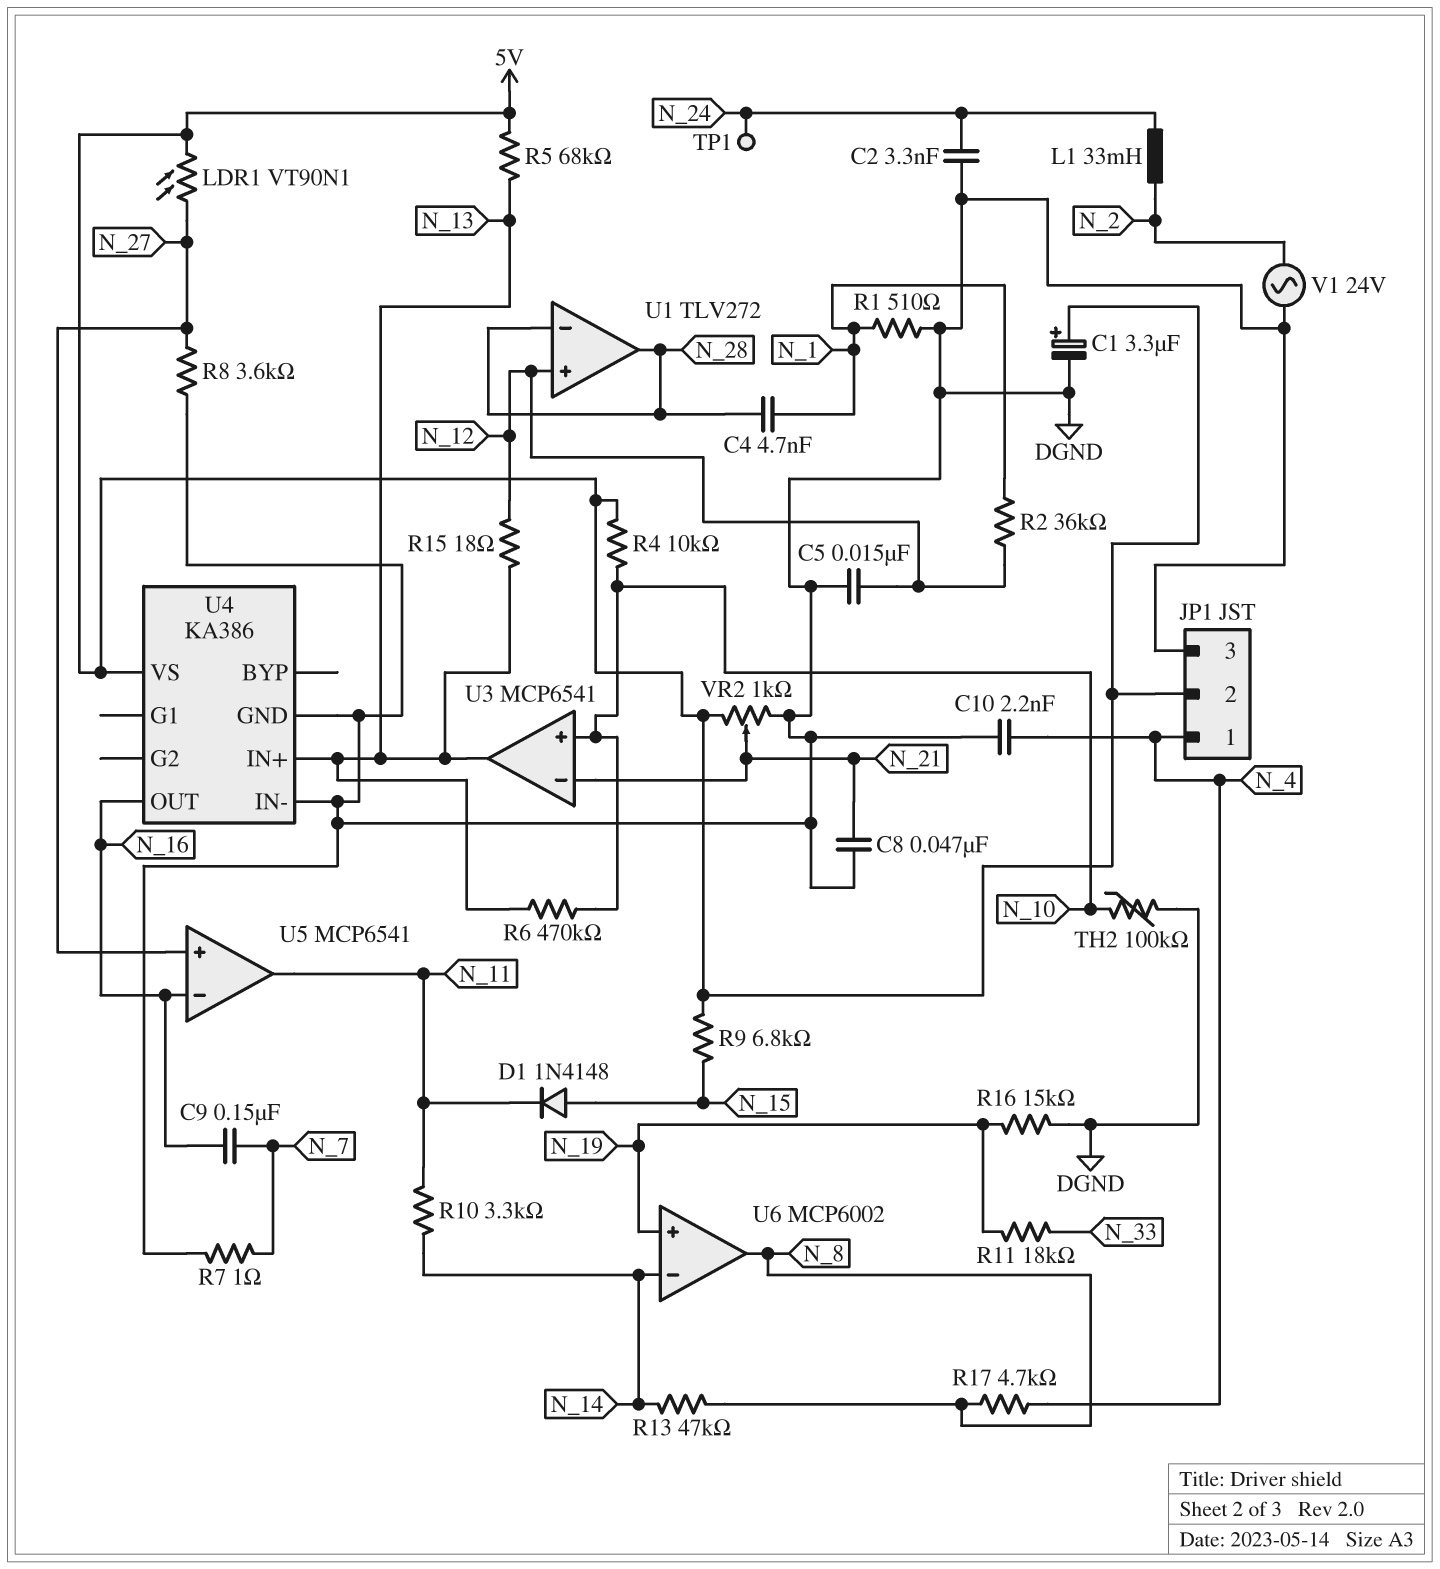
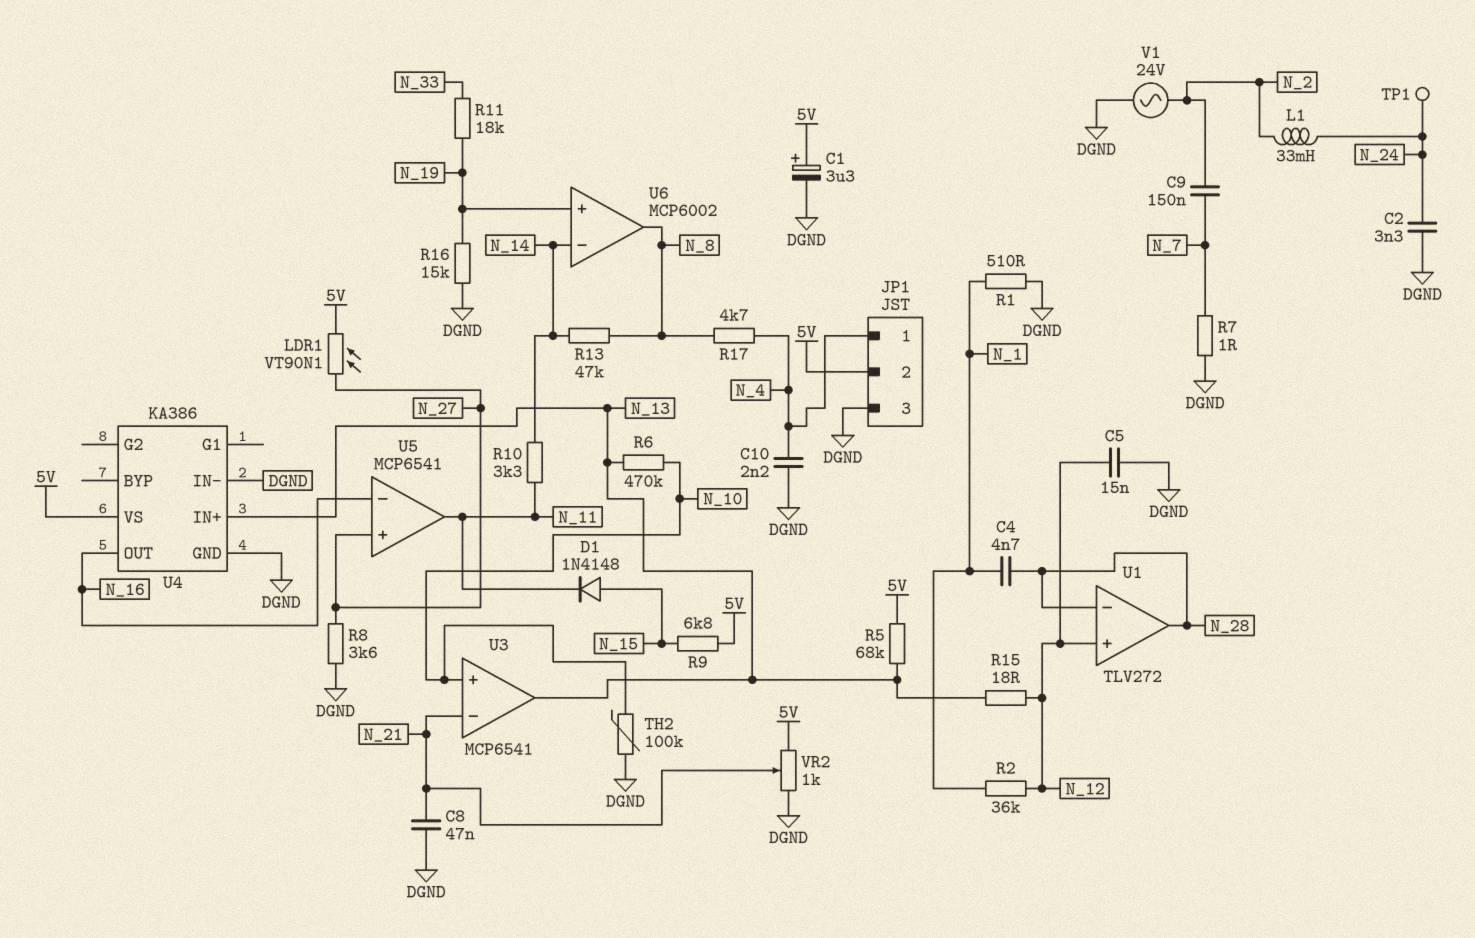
C9: 150nF (N_7, N_16) -> 150nF (N_2, N_7)
R4: 10k (5V, N_10) -> none

